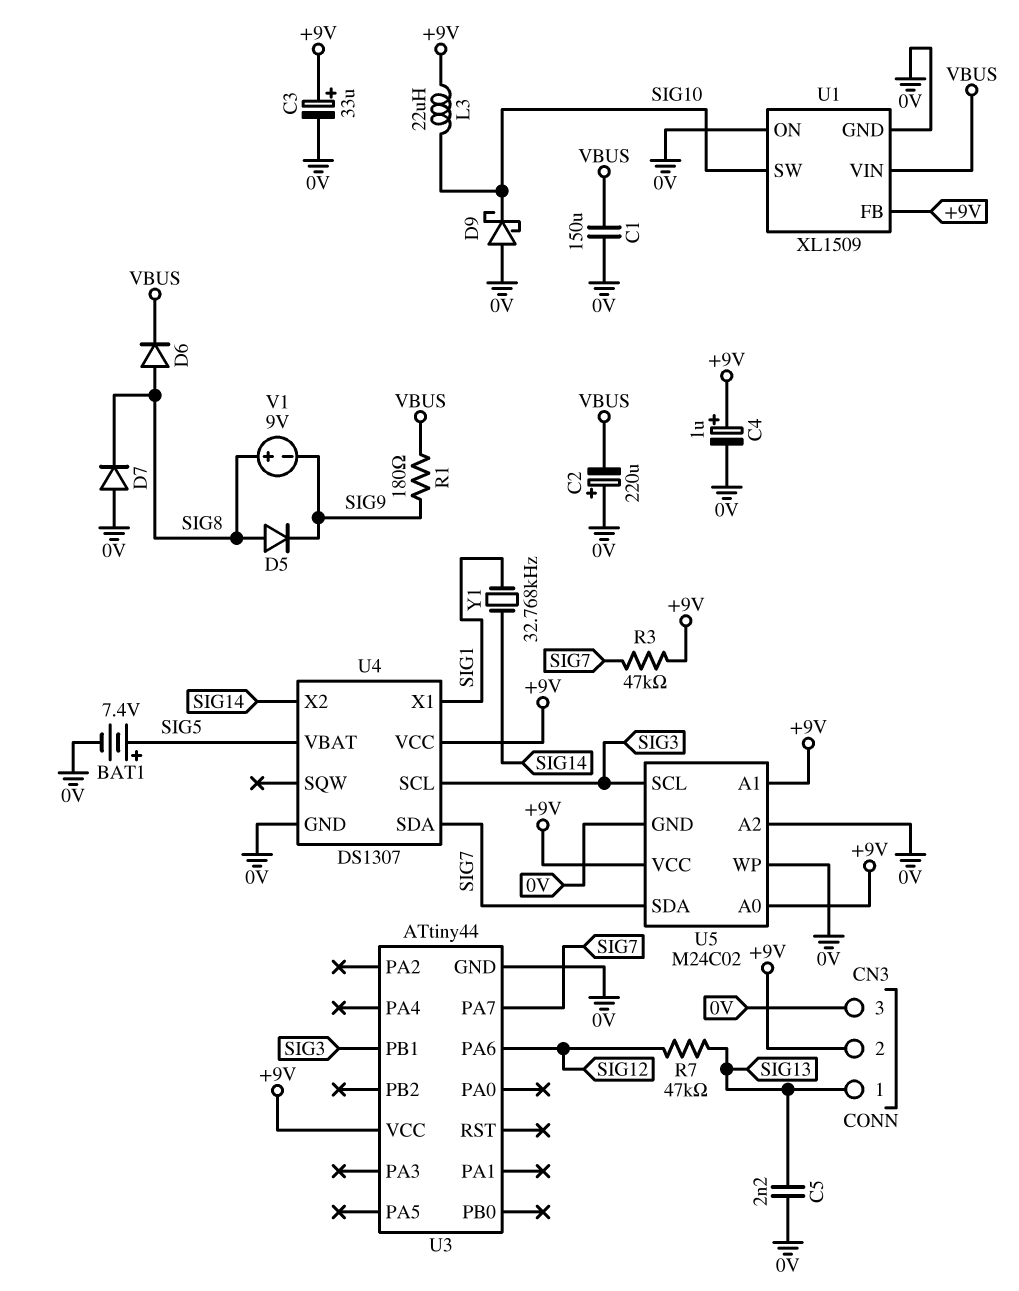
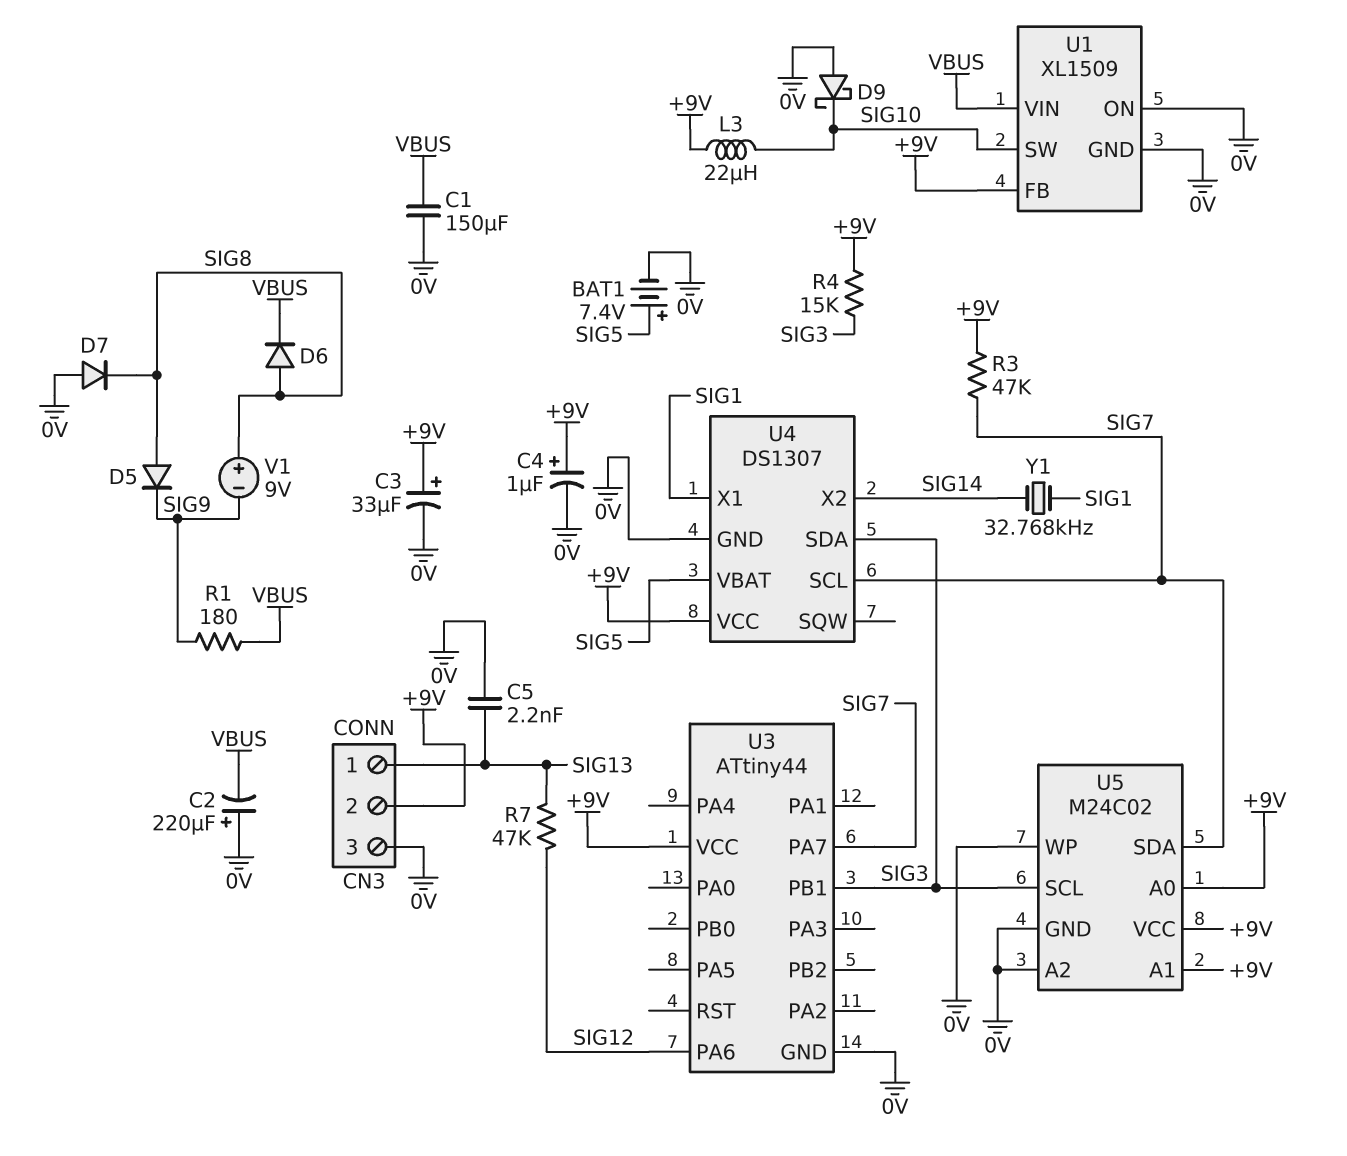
R4: none -> 15k (+9V, SIG3)
U4 pin SCL: SIG3 -> SIG7
U4 pin SDA: SIG7 -> SIG3

